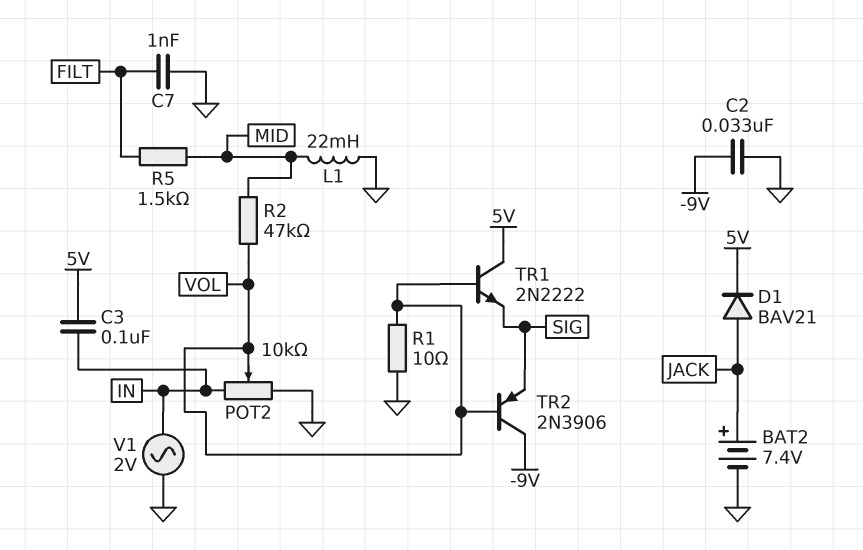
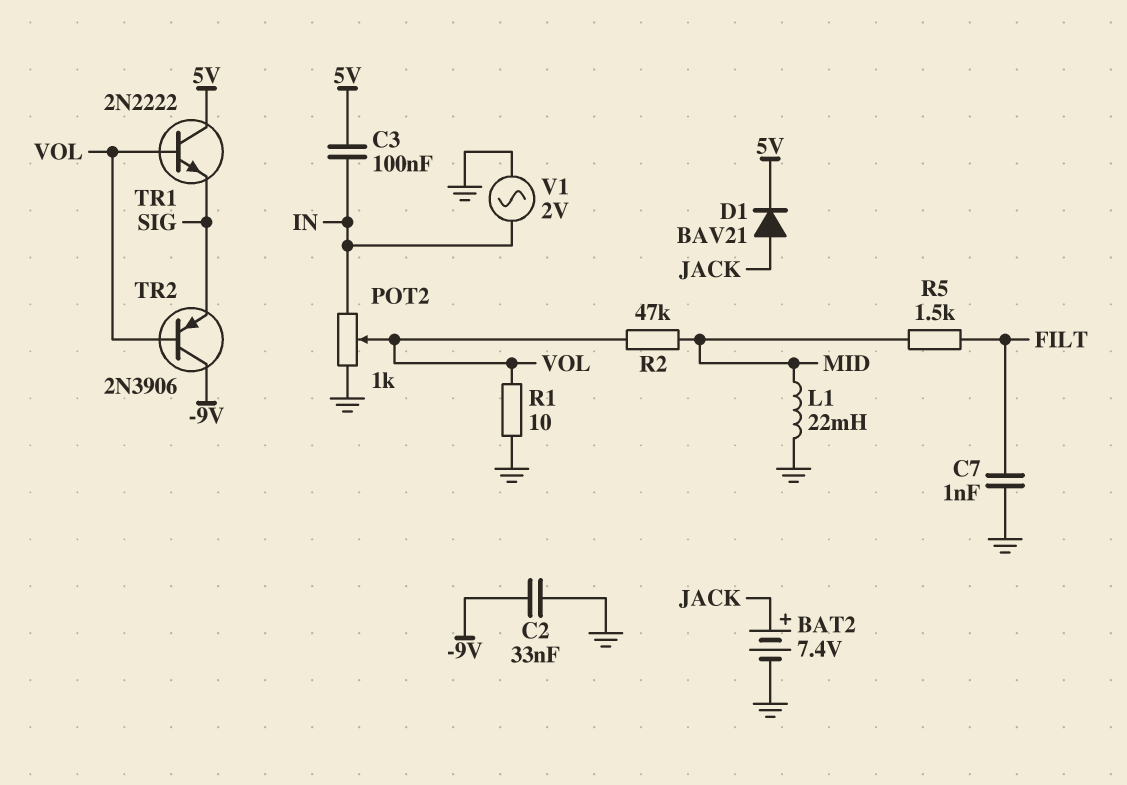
POT2: 10k (GND, IN, wiper VOL) -> 1k (GND, IN, wiper VOL)

